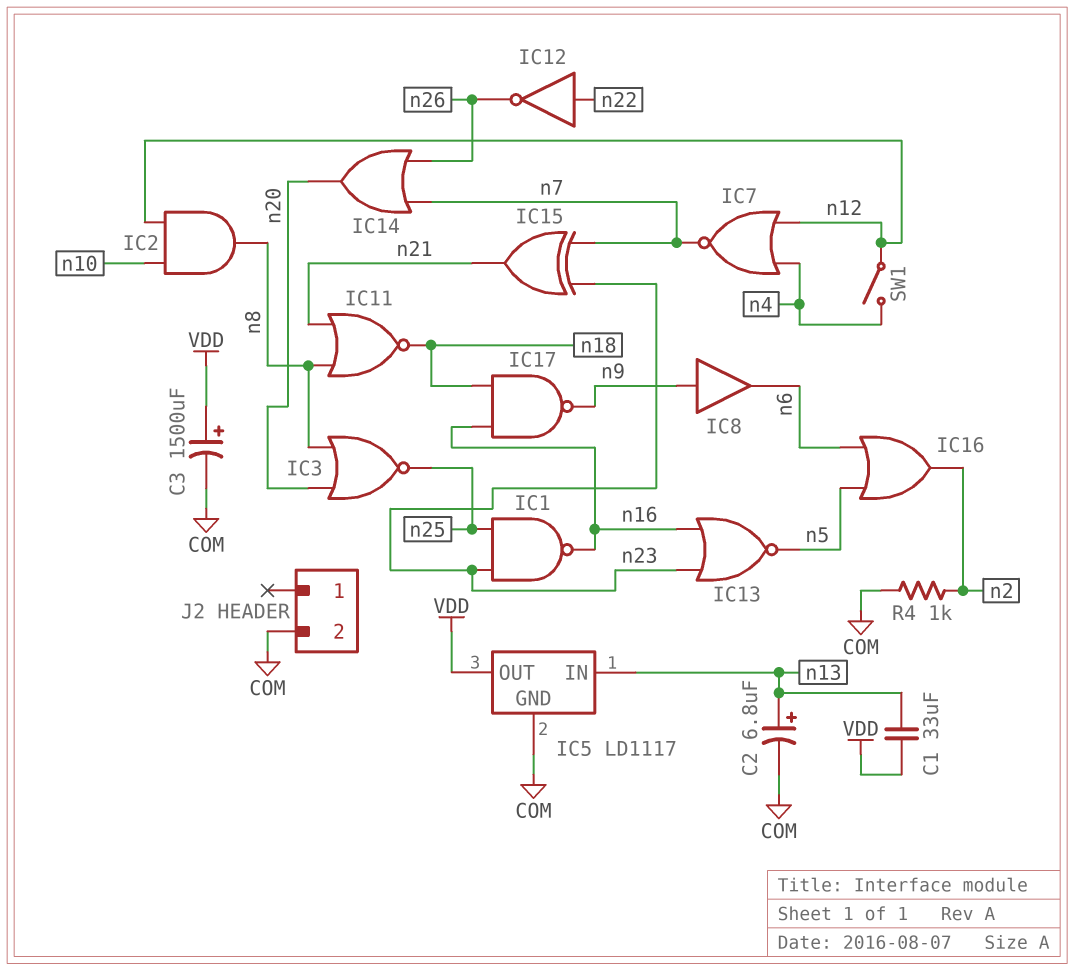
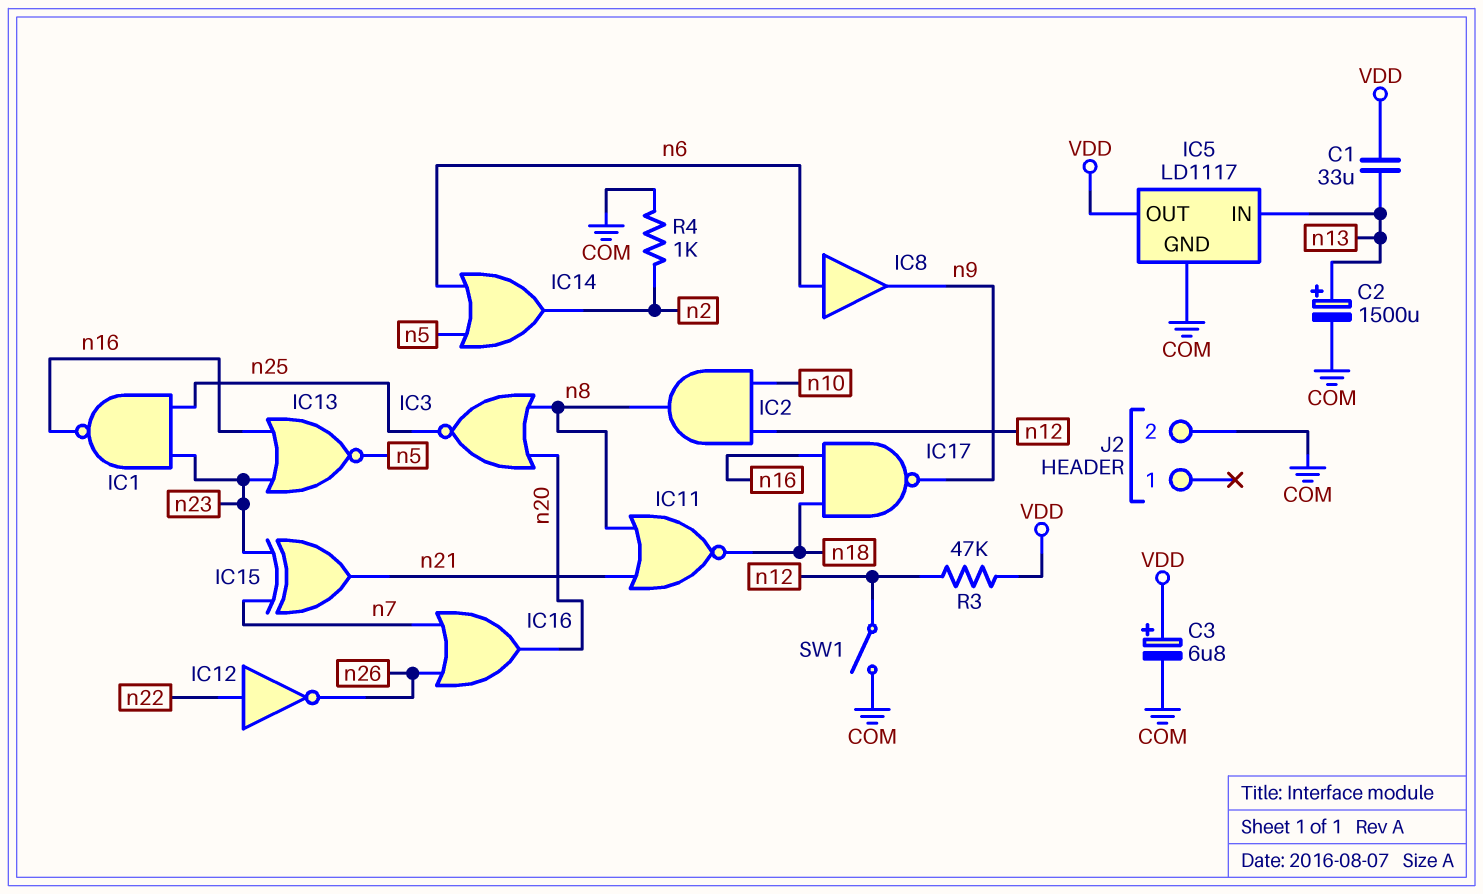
C2: 6.8uF (plus n13, minus COM) -> 1500uF (plus n13, minus COM)
C3: 1500uF (plus VDD, minus COM) -> 6.8uF (plus VDD, minus COM)
IC7: NOR (in n4, in n12, out n7) -> none
IC8: buffer (in n9, out n6) -> buffer (in n6, out n9)
IC14: OR (in n7, in n26, out n20) -> OR (in n5, in n6, out n2)
IC16: OR (in n5, in n6, out n2) -> OR (in n7, in n26, out n20)
R3: none -> 47k (VDD, n12)
SW1: switch (n4, n12) -> switch (COM, n12)

